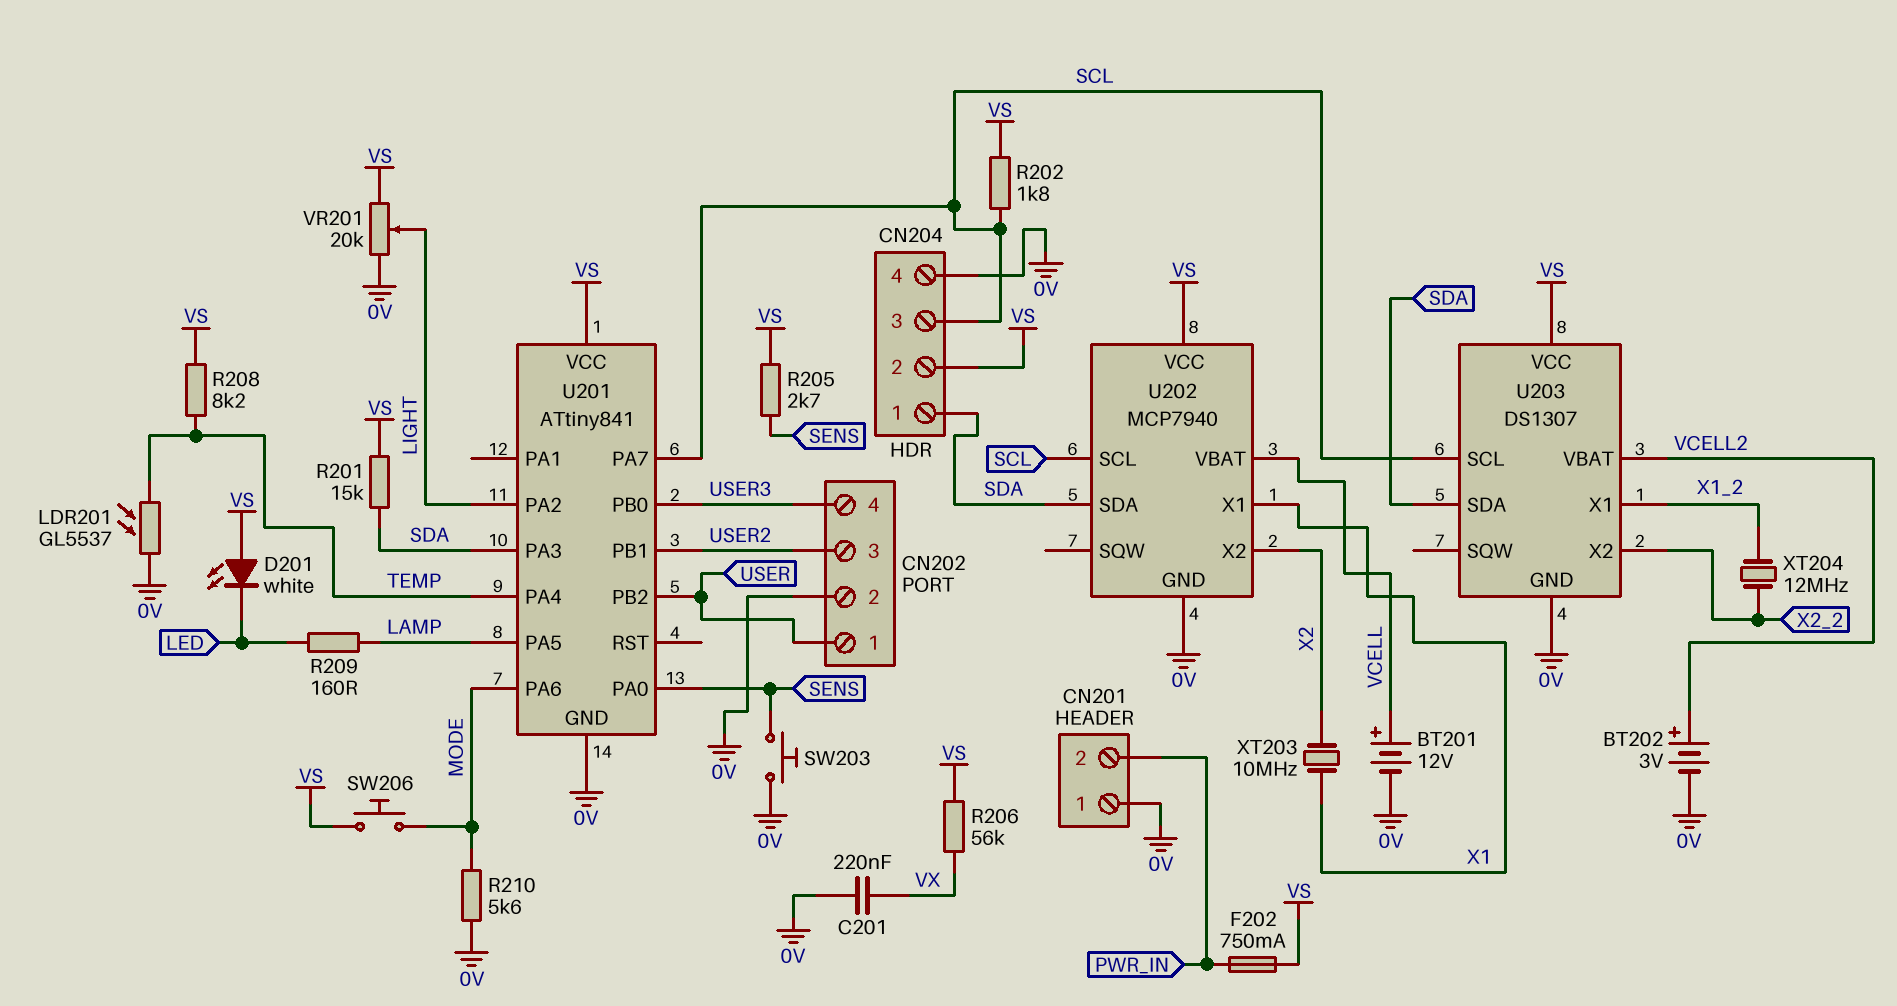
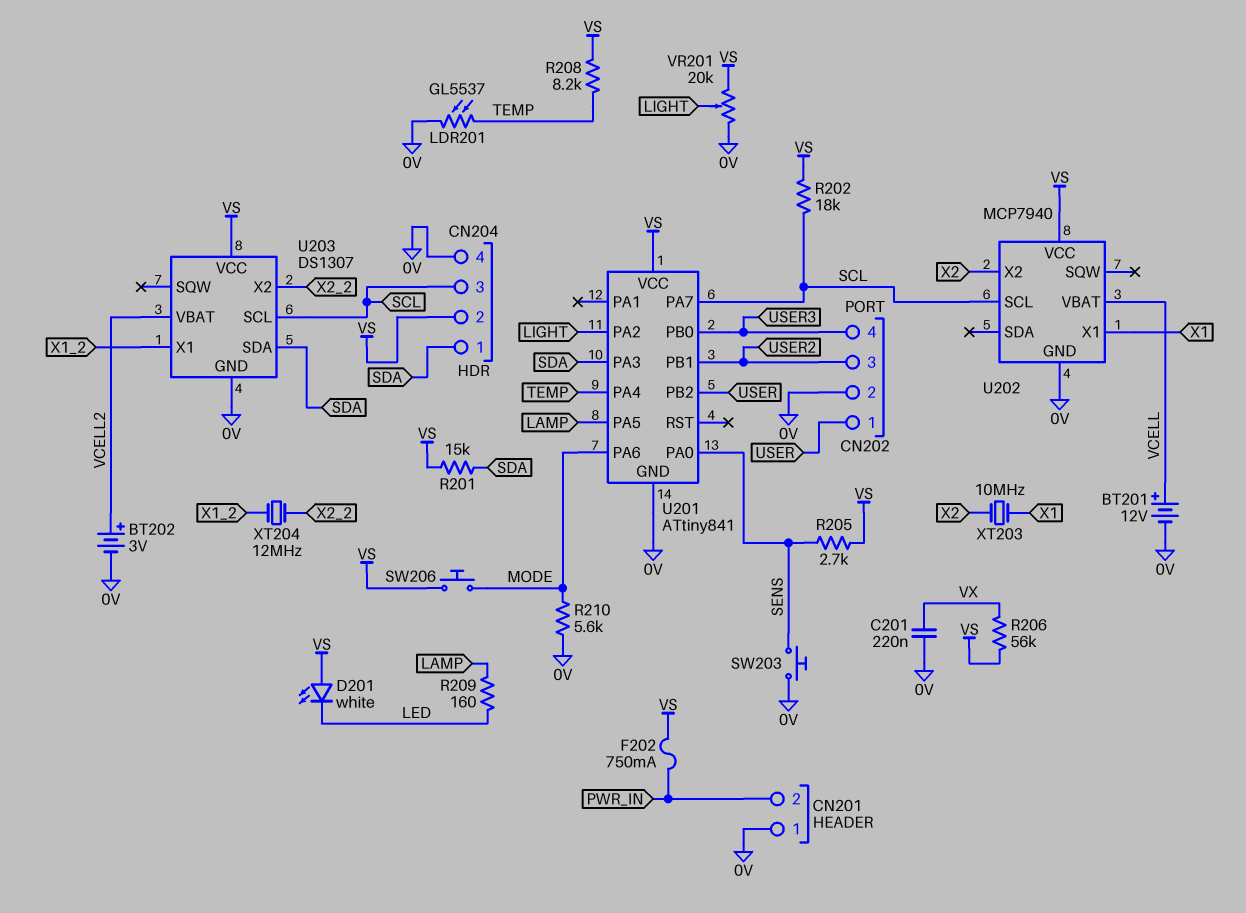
R202: 1.8k (SCL, VS) -> 18k (SCL, VS)
U202 pin SDA: SDA -> none

